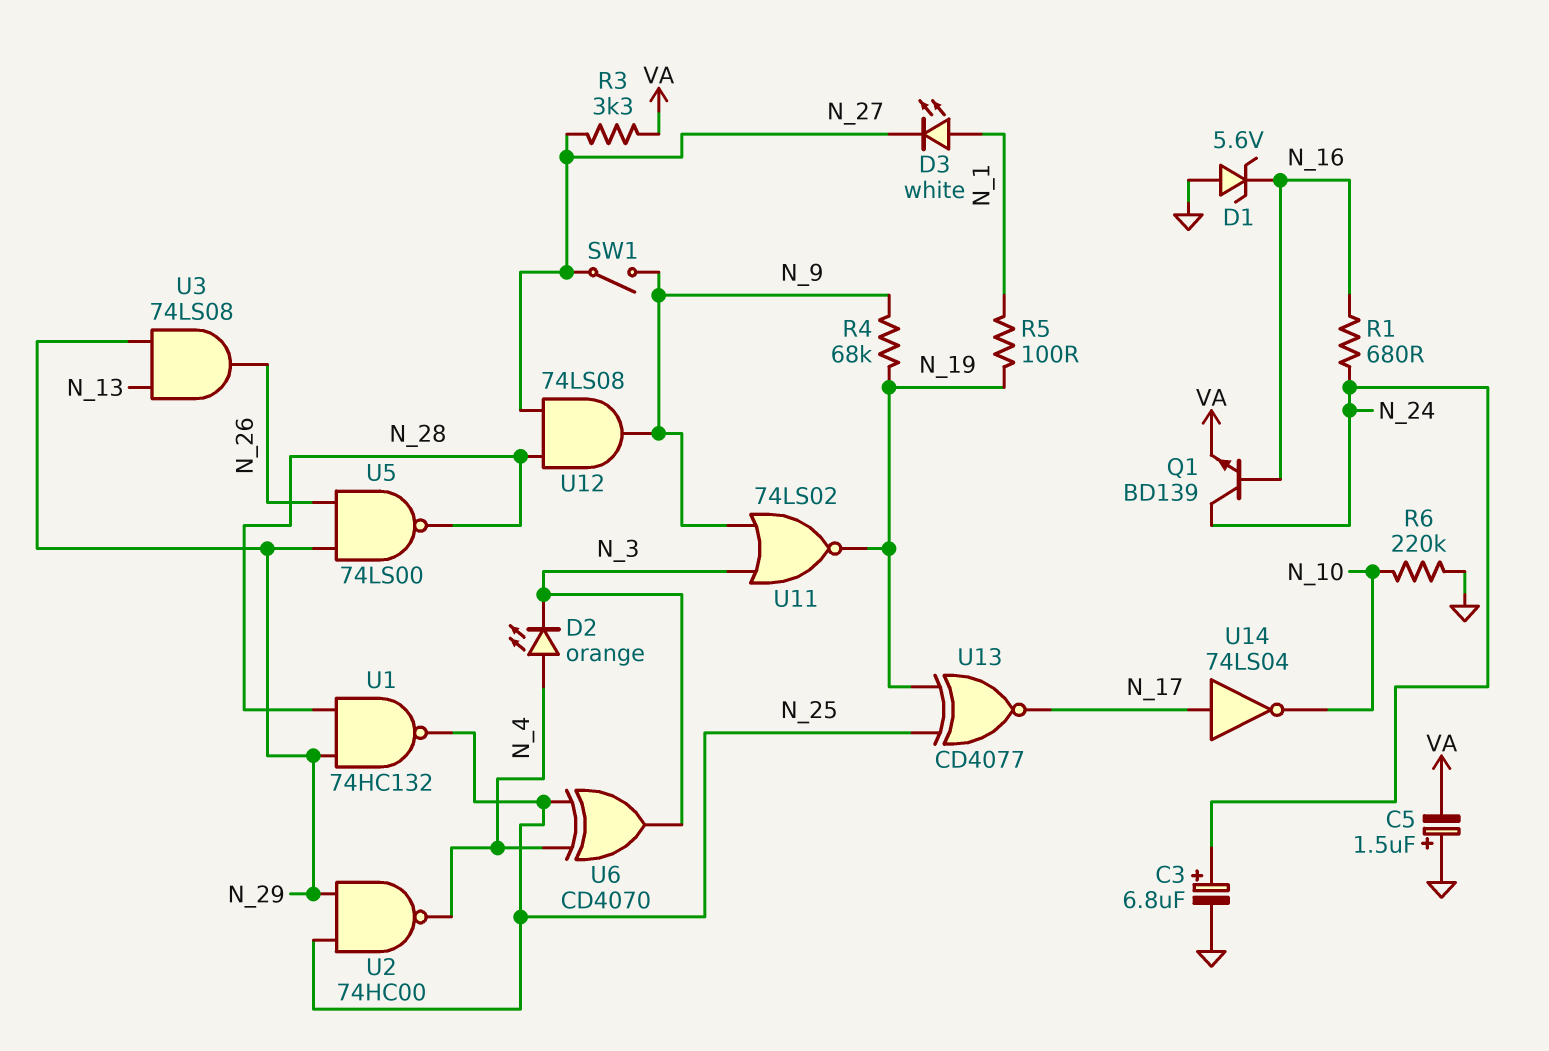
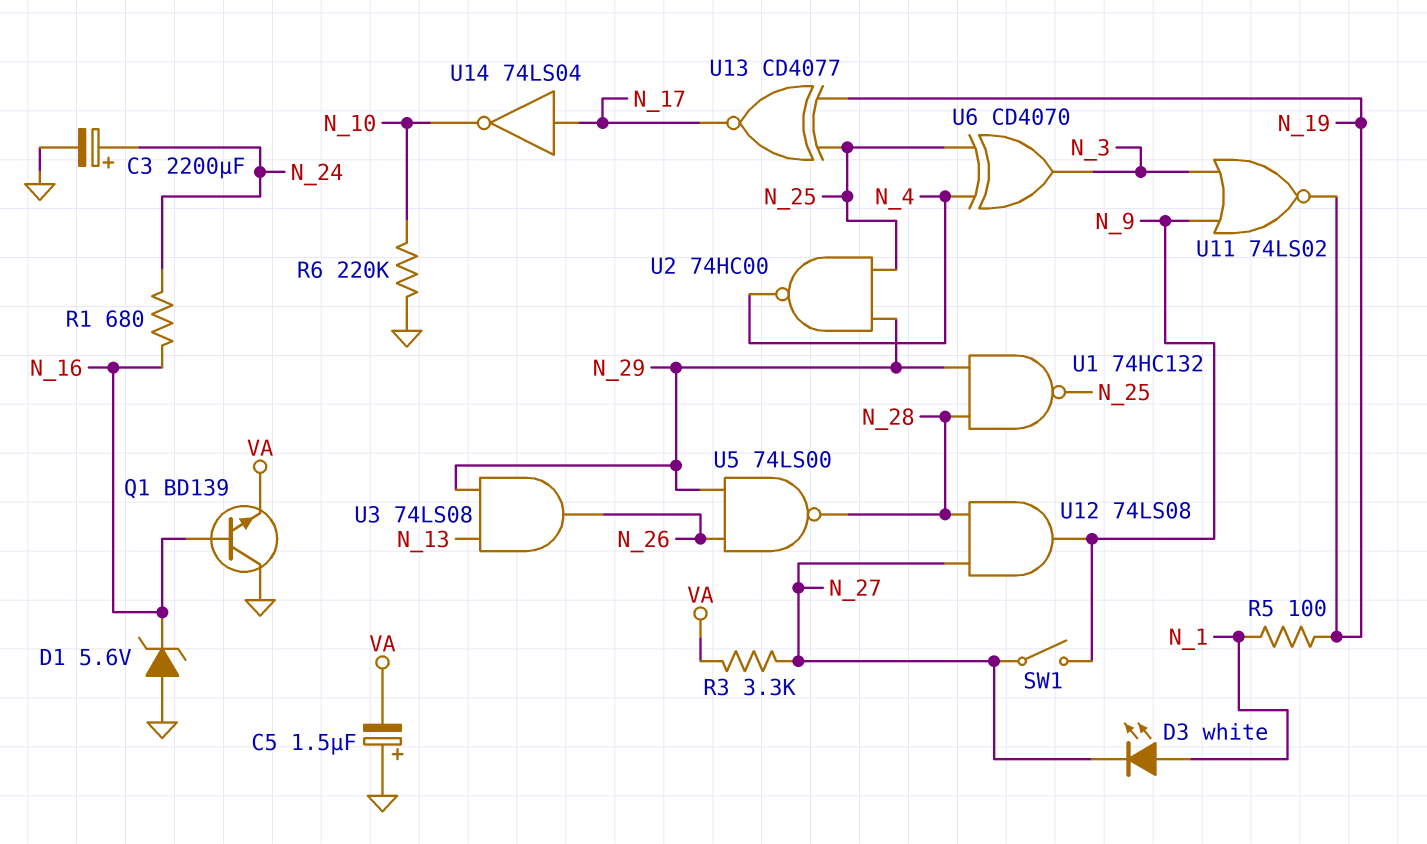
C3: 6.8uF (plus N_24, minus GND) -> 2200uF (plus N_24, minus GND)
D2: LED orange (A N_4, K N_3) -> none
Q1: NPN BD139 (B N_16, C N_24, E VA) -> NPN BD139 (B N_16, C GND, E VA)
R4: 68k (N_9, N_19) -> none

